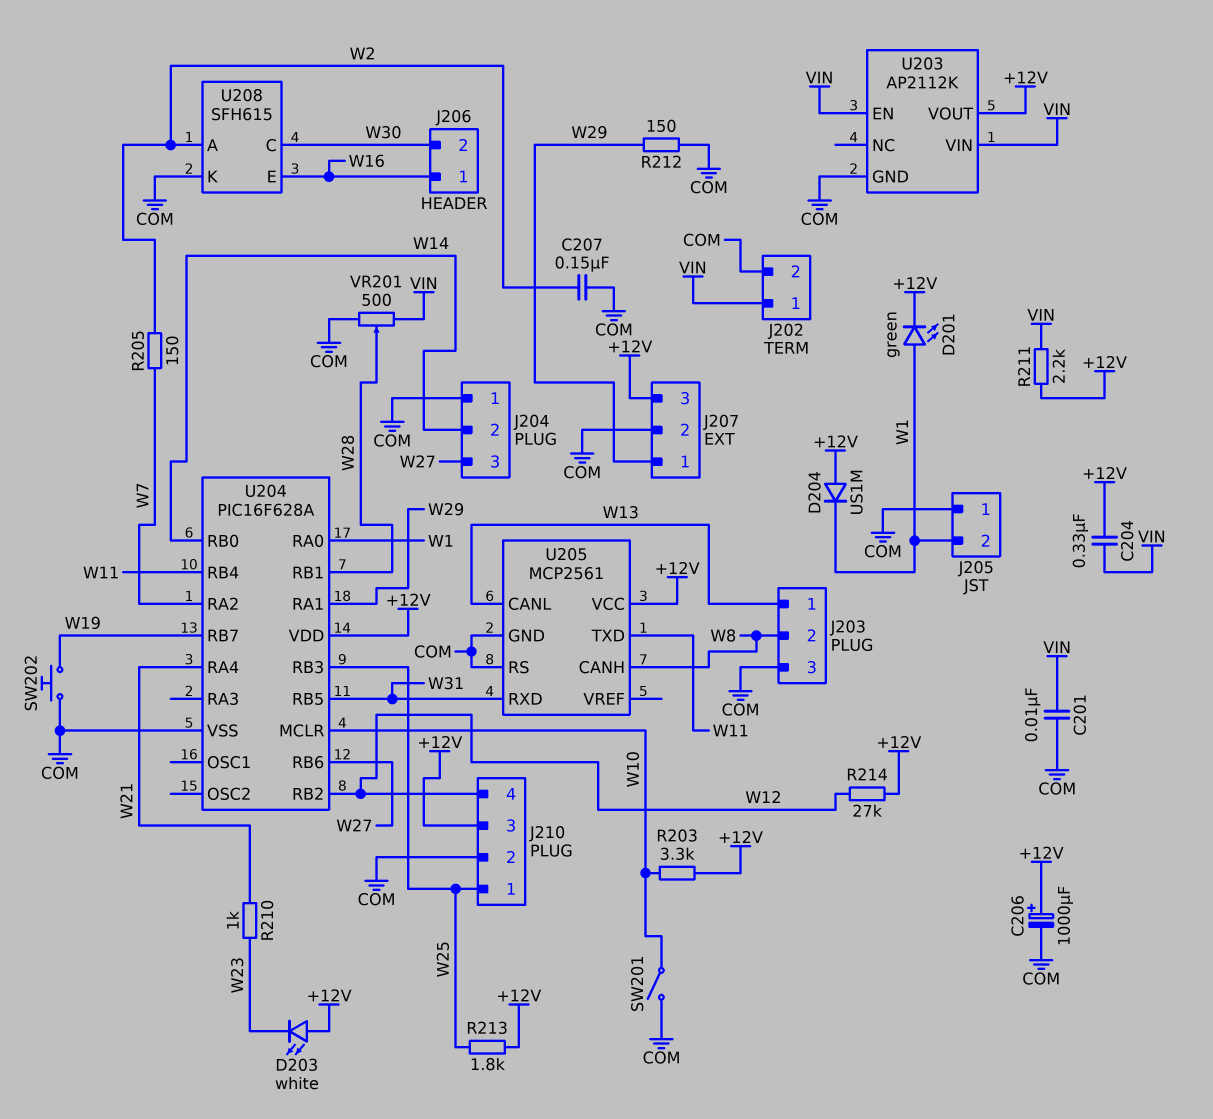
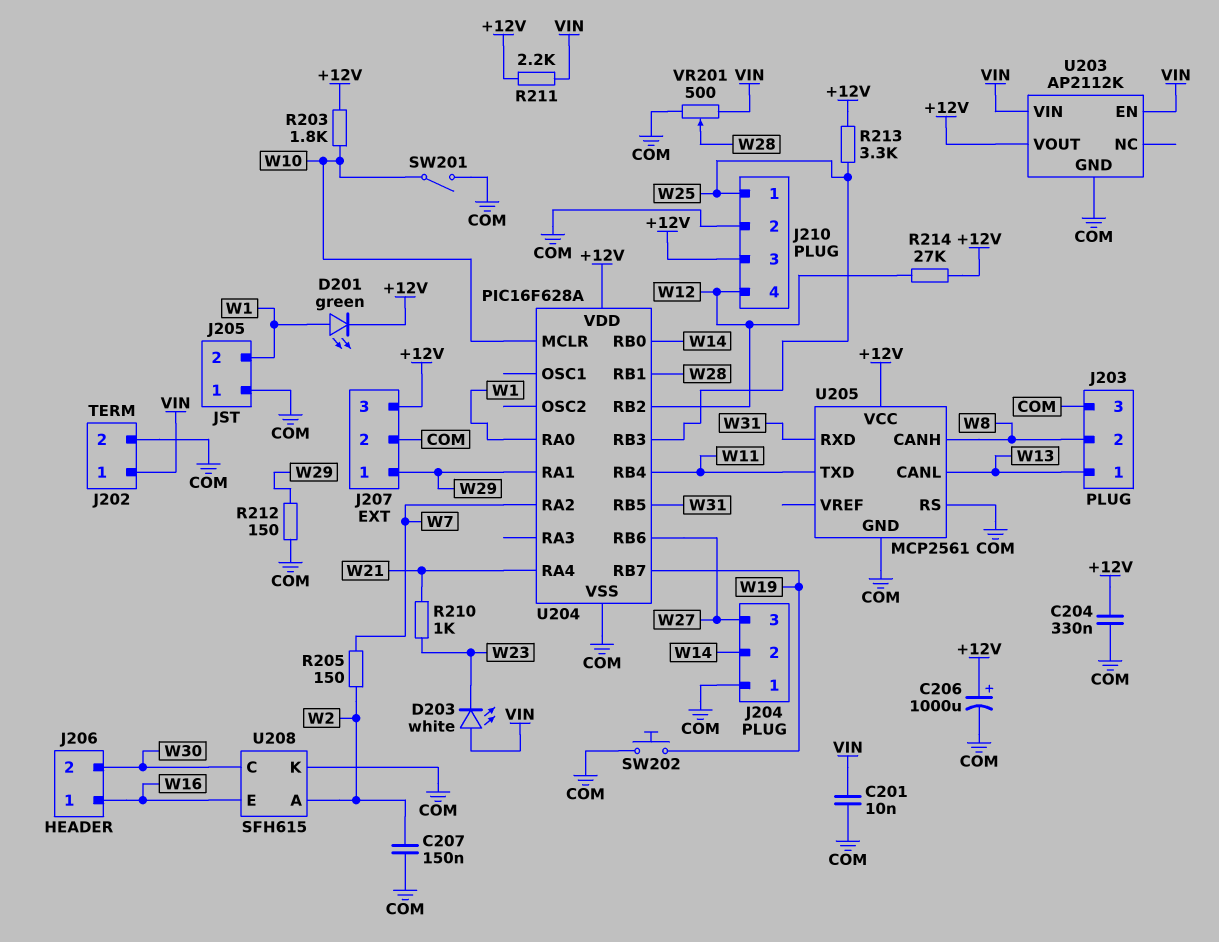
C204: 330nF (+12V, VIN) -> 330nF (+12V, COM)
D203: LED white (A +12V, K W23) -> LED white (A VIN, K W23)
D204: diode US1M (A +12V, K W1) -> none
R203: 3.3k (+12V, W10) -> 1.8k (+12V, W10)
R213: 1.8k (+12V, W25) -> 3.3k (+12V, W25)

